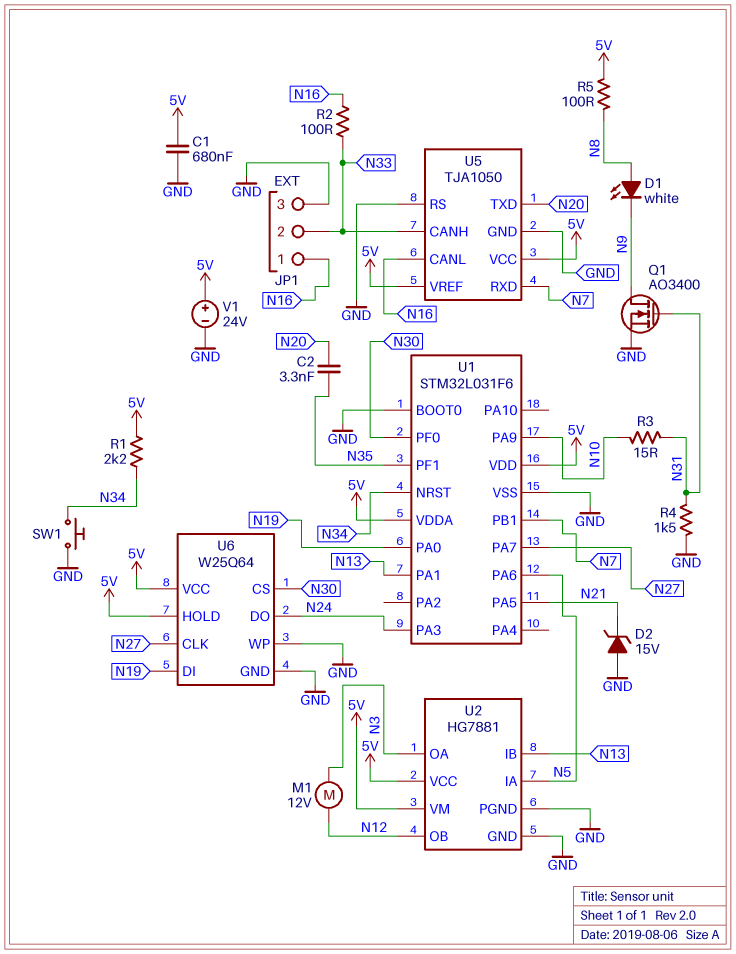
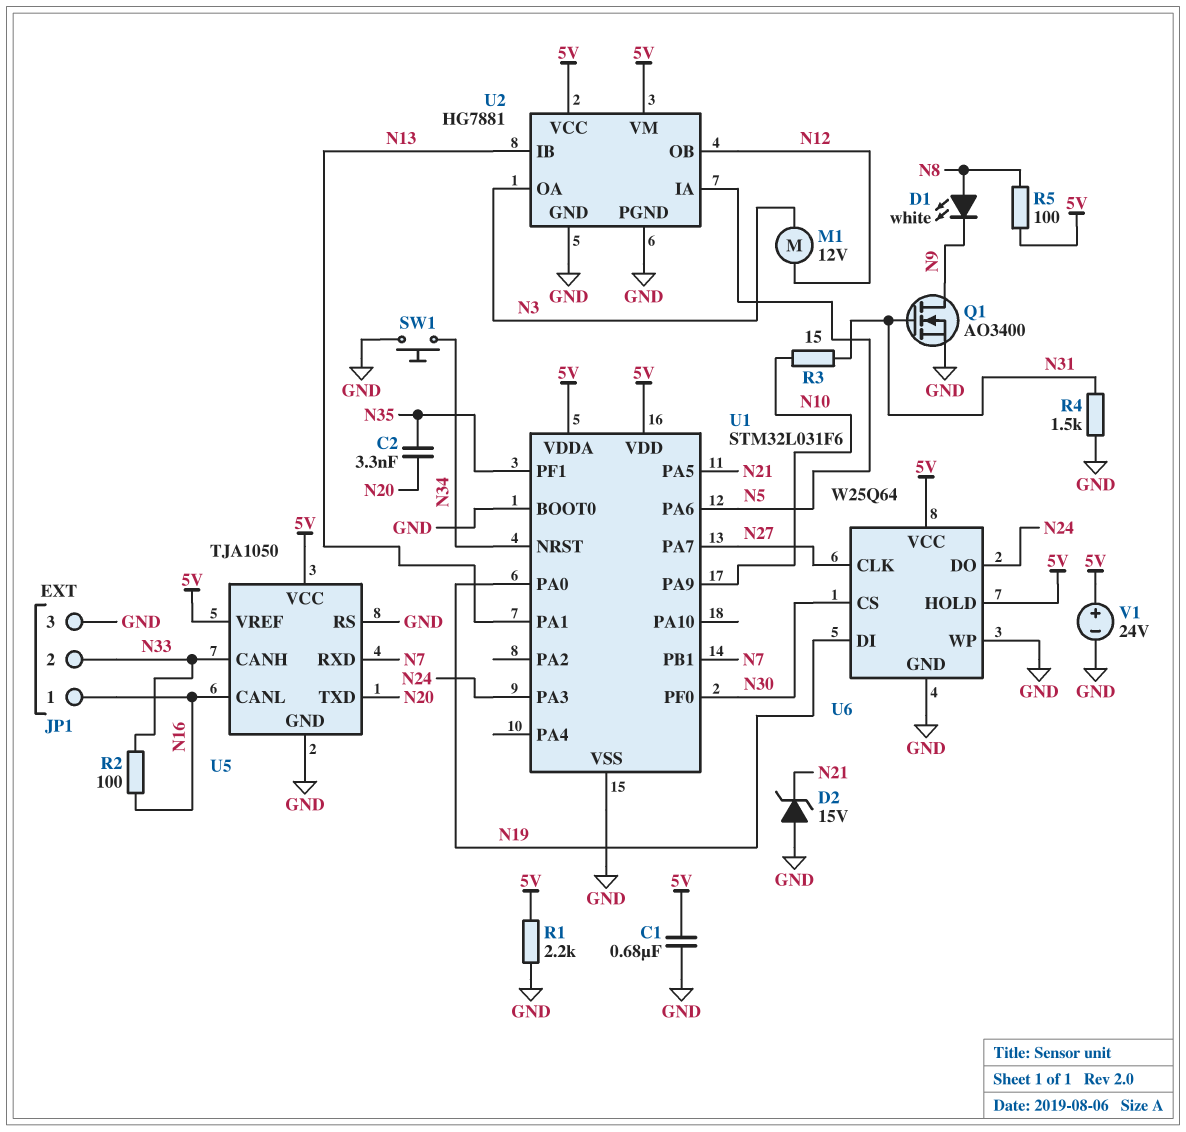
R1: 2.2k (5V, N34) -> 2.2k (5V, GND)

